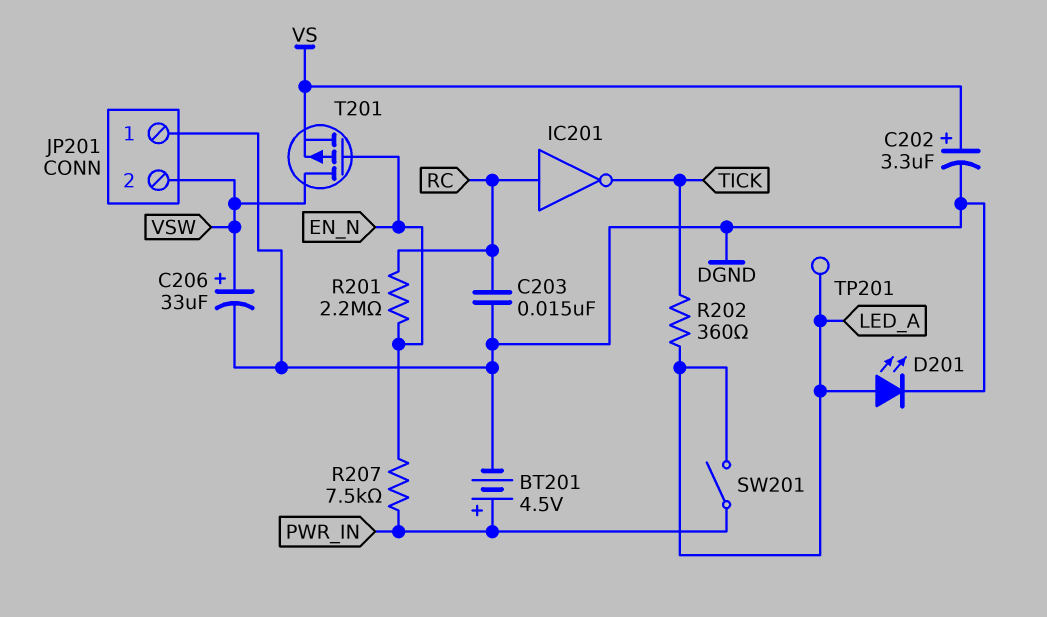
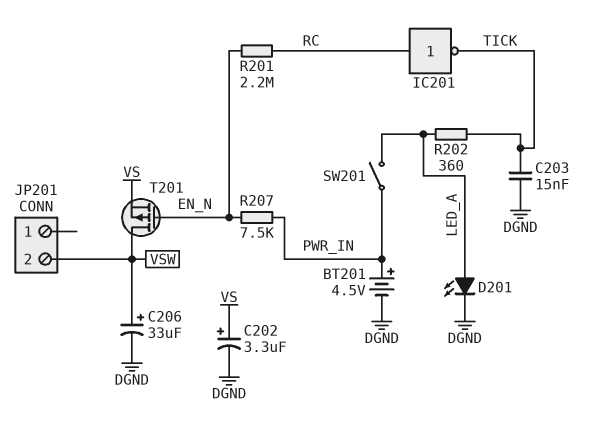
C203: 15nF (DGND, RC) -> 15nF (DGND, TICK)
JP201 pin 1: DGND -> none
TP201: test point (LED_A) -> none

